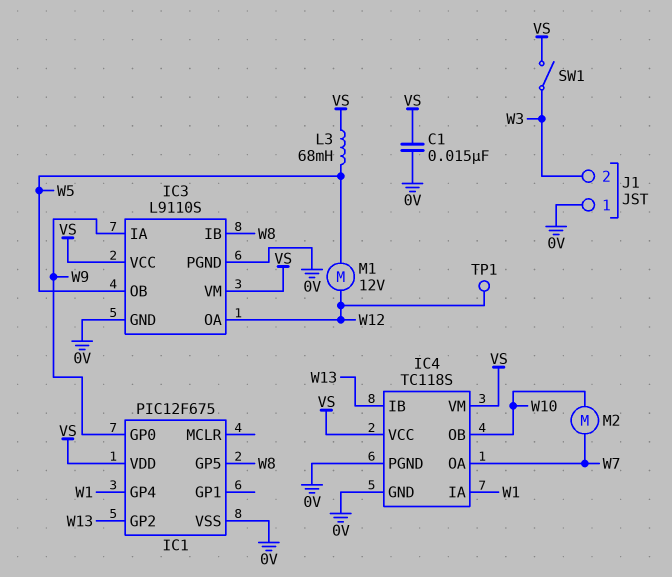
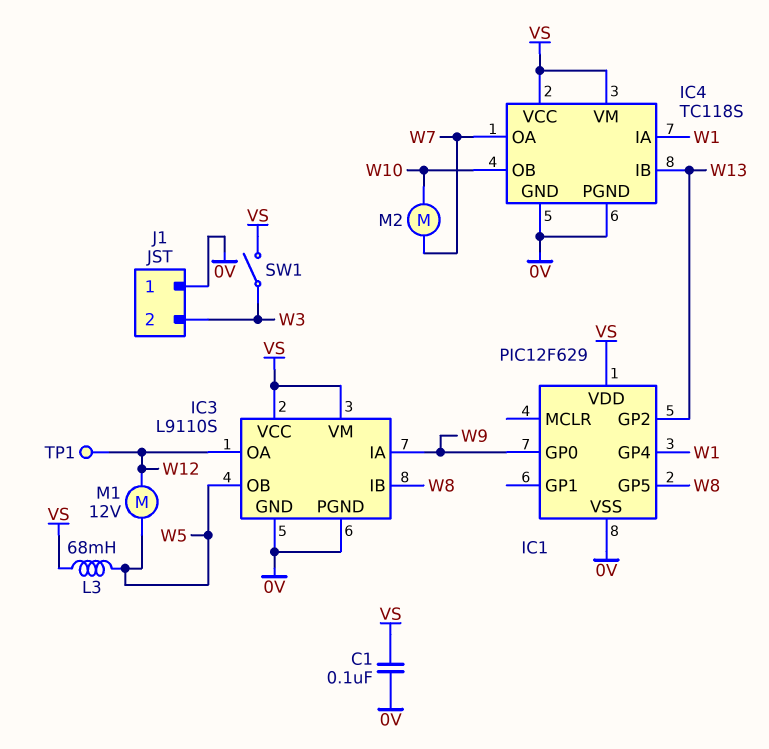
C1: 15nF (0V, VS) -> 100nF (0V, VS)
IC1: PIC12F675 -> PIC12F629

